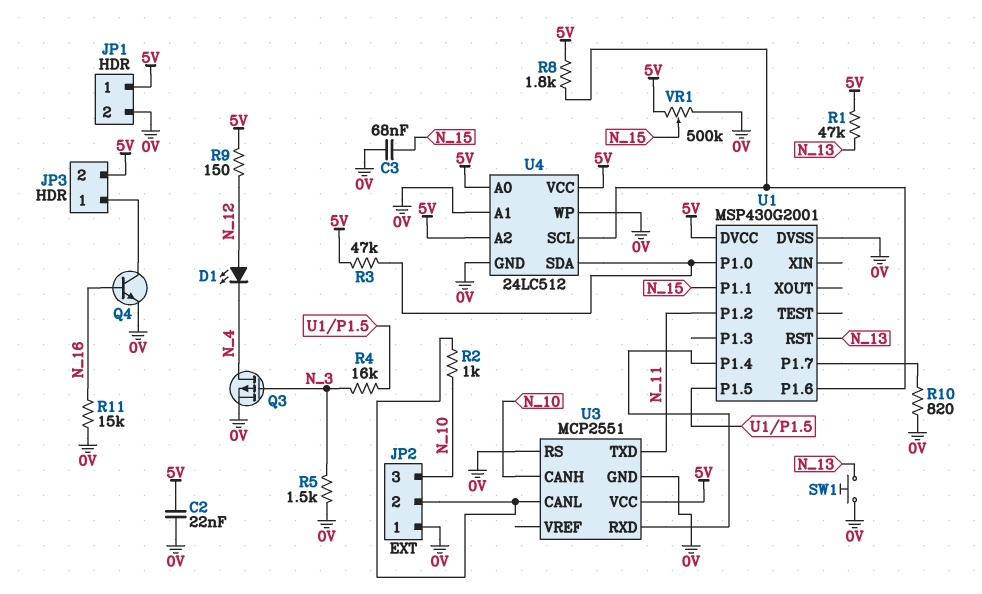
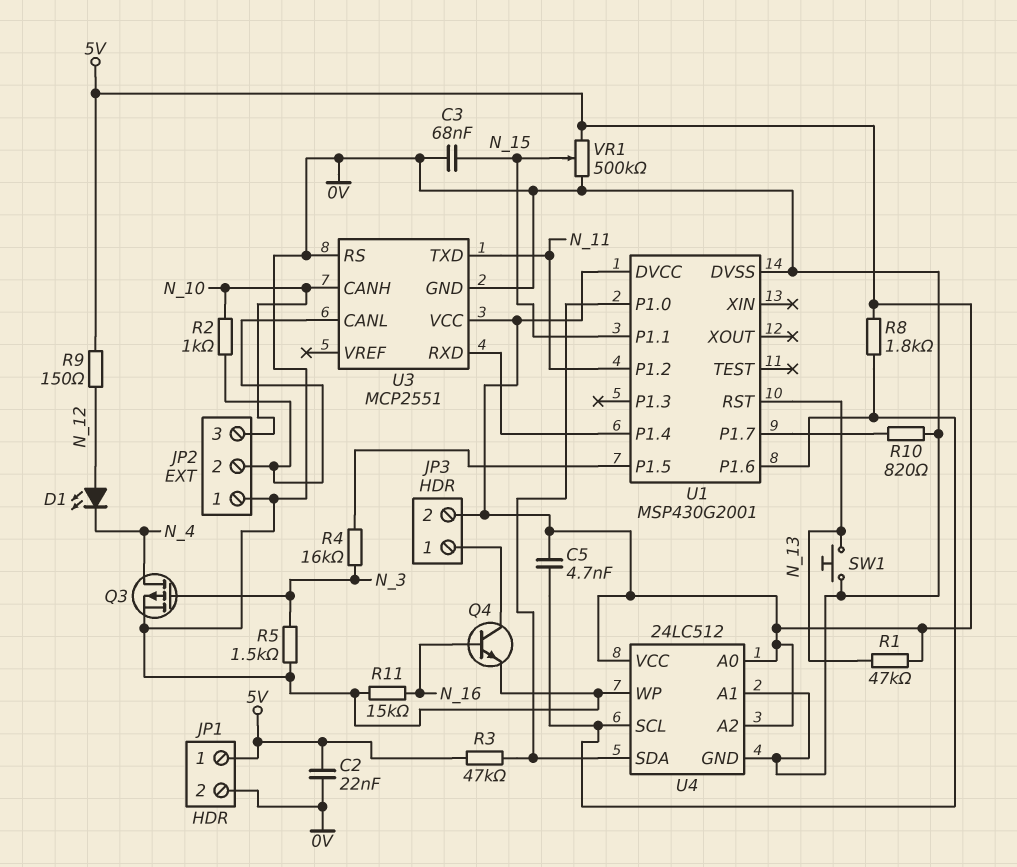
C5: none -> 4.7nF (5V, U1/P1.6)

